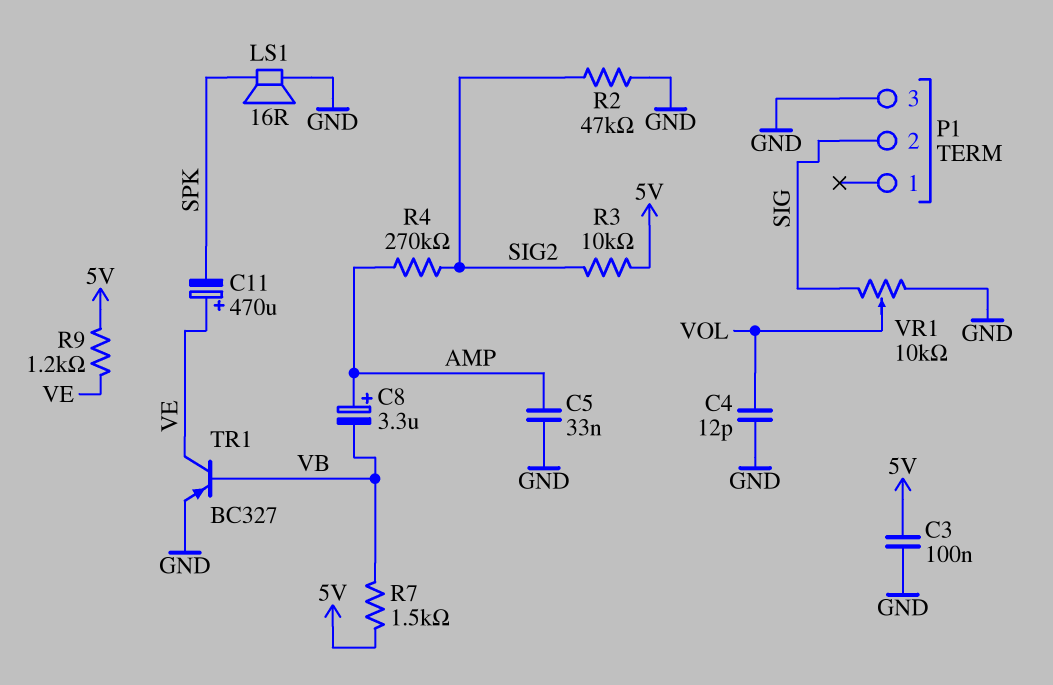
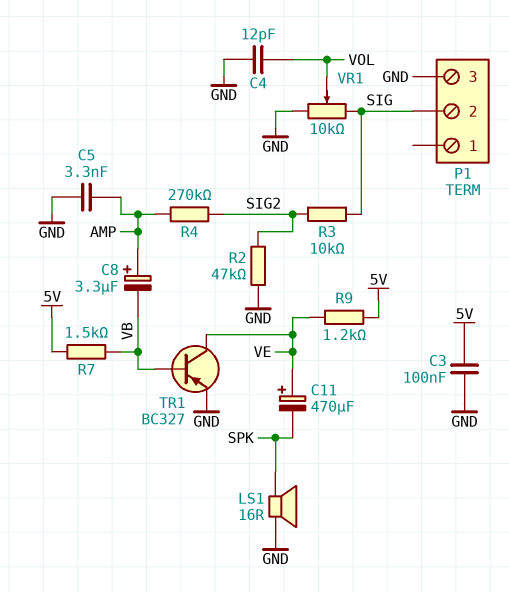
C5: 33nF (AMP, GND) -> 3.3nF (AMP, GND)
R3: 10k (5V, SIG2) -> 10k (SIG, SIG2)

